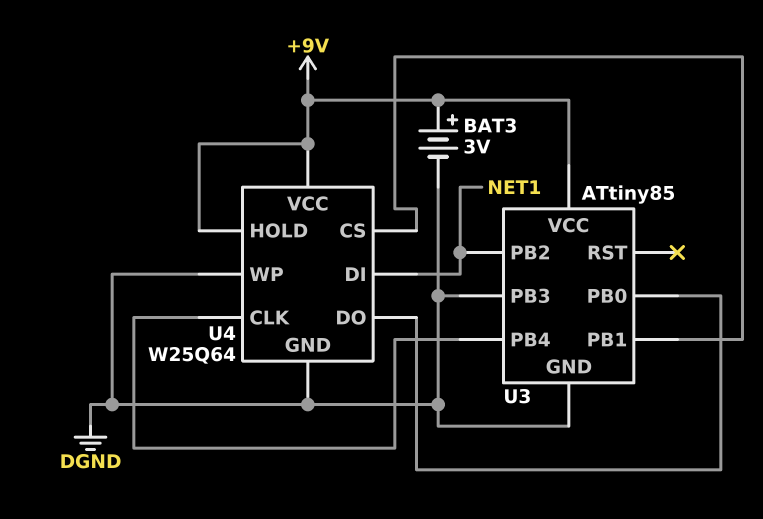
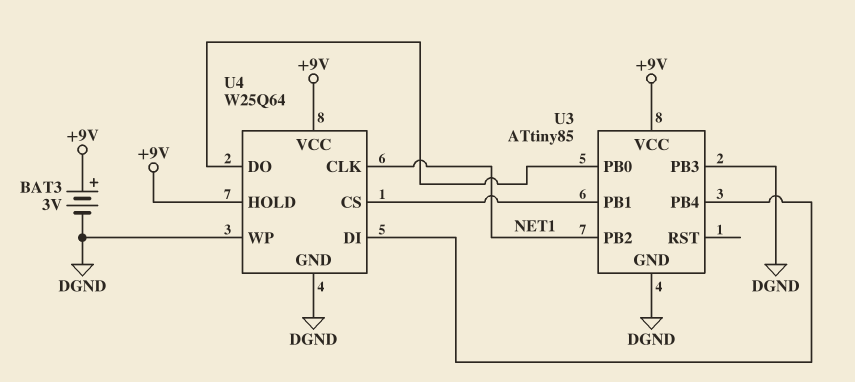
U4 pin CLK: U3/PB4 -> NET1
U4 pin DI: NET1 -> U3/PB4

